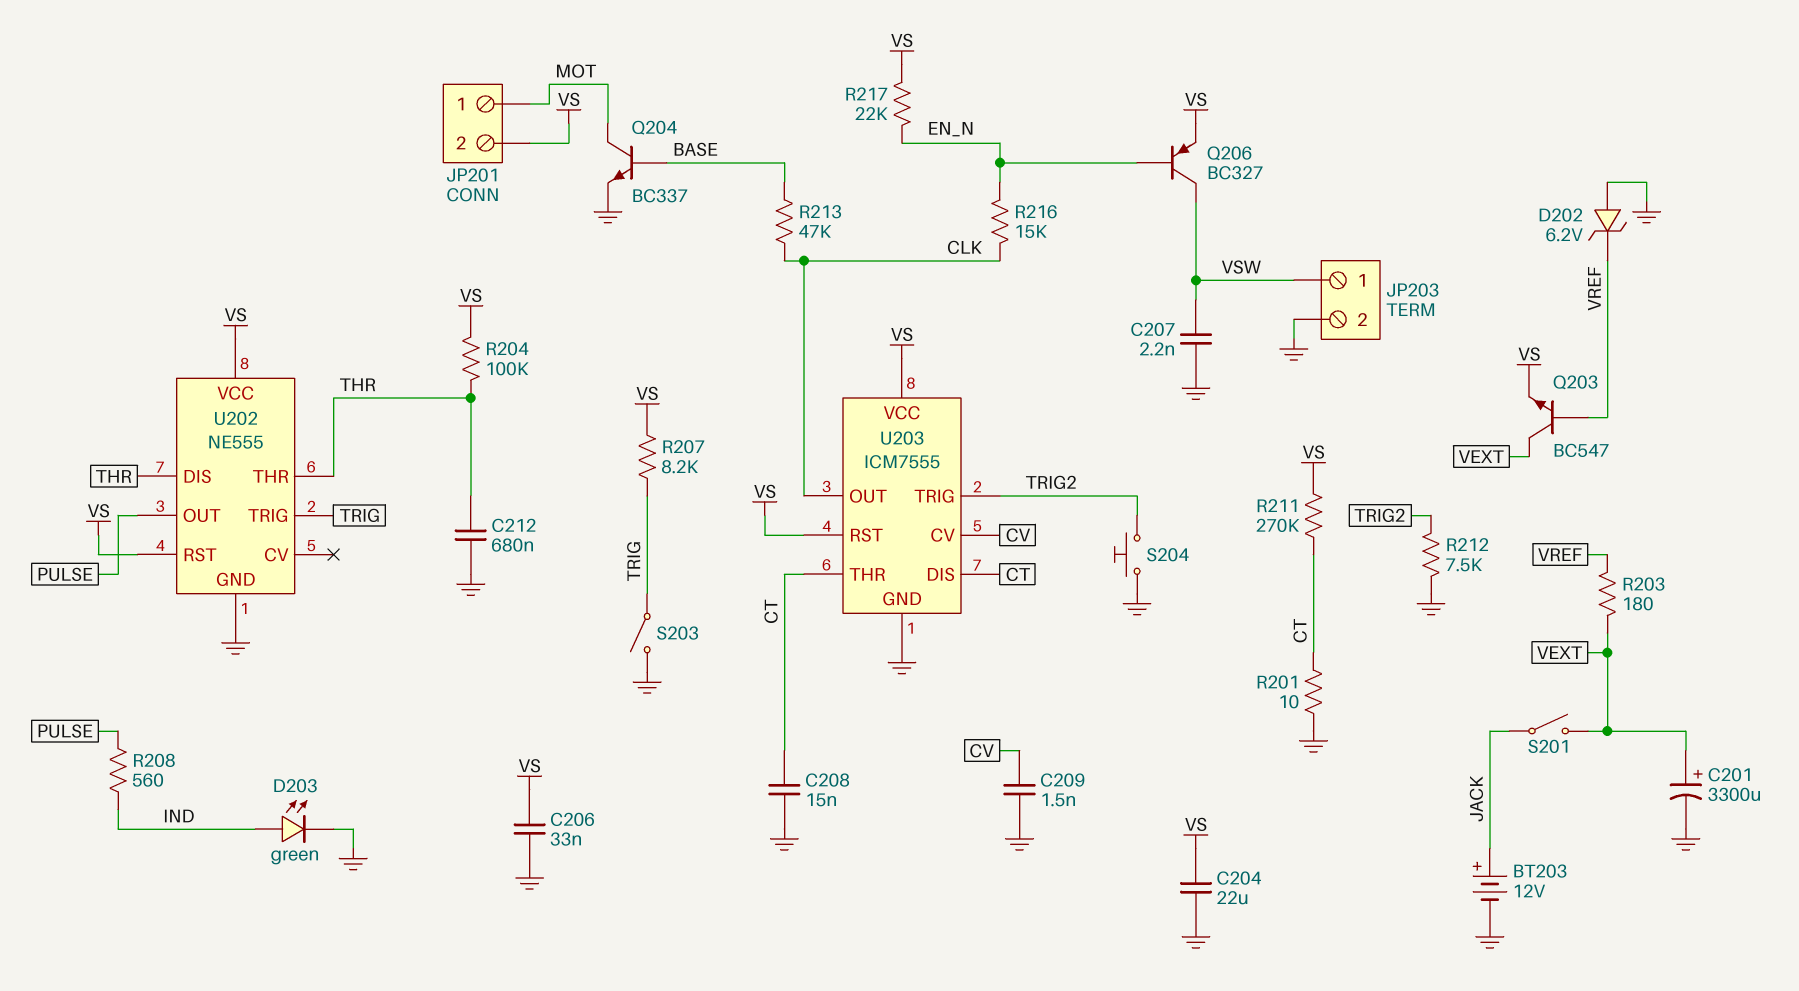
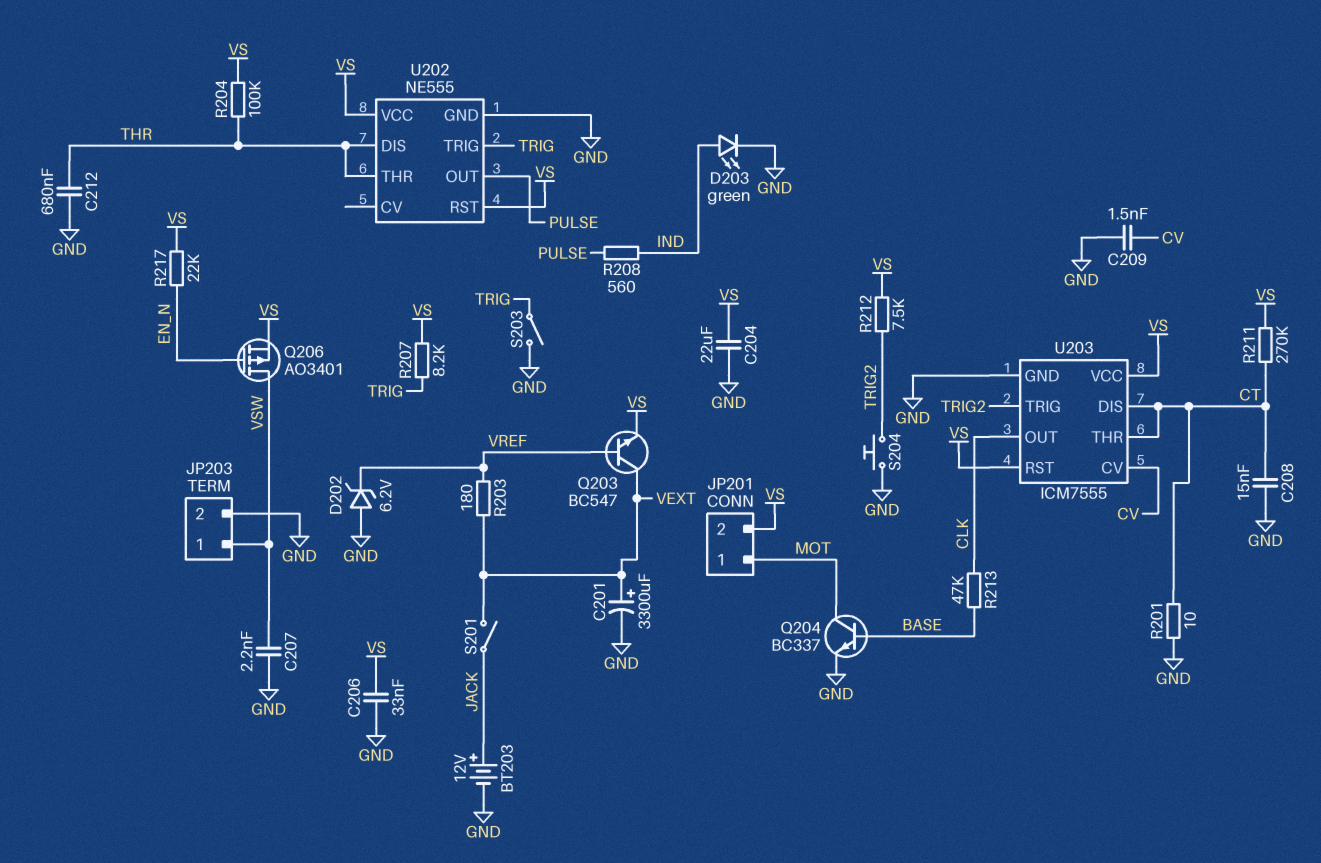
Q206: PNP BC327 (B EN_N, C VSW, E VS) -> PMOS AO3401 (G EN_N, D VSW, S VS)
R212: 7.5k (GND, TRIG2) -> 7.5k (TRIG2, VS)
R216: 15k (CLK, EN_N) -> none

